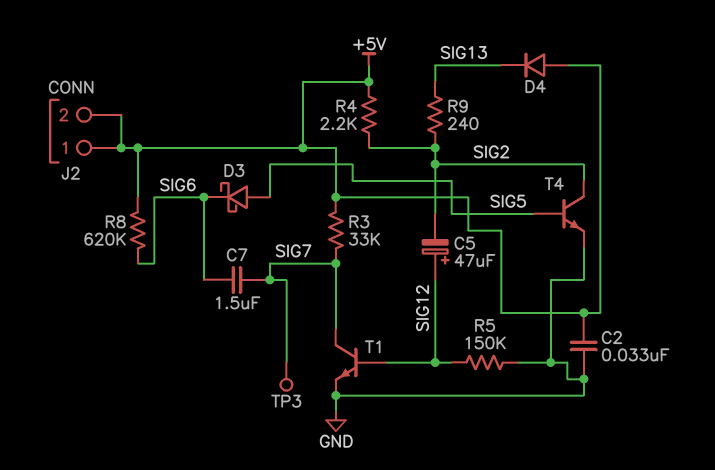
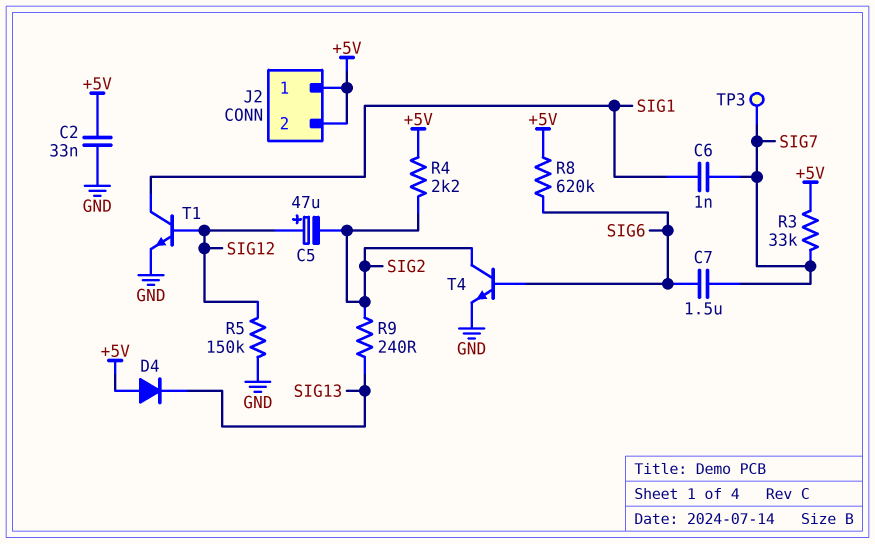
C6: none -> 1nF (SIG1, SIG7)
D3: schottky (A SIG5, K SIG6) -> none
T1: NPN (B SIG12, C SIG7, E GND) -> NPN (B SIG12, C SIG1, E GND)
T4: NPN (B SIG5, C SIG2, E GND) -> NPN (B SIG6, C SIG2, E GND)

